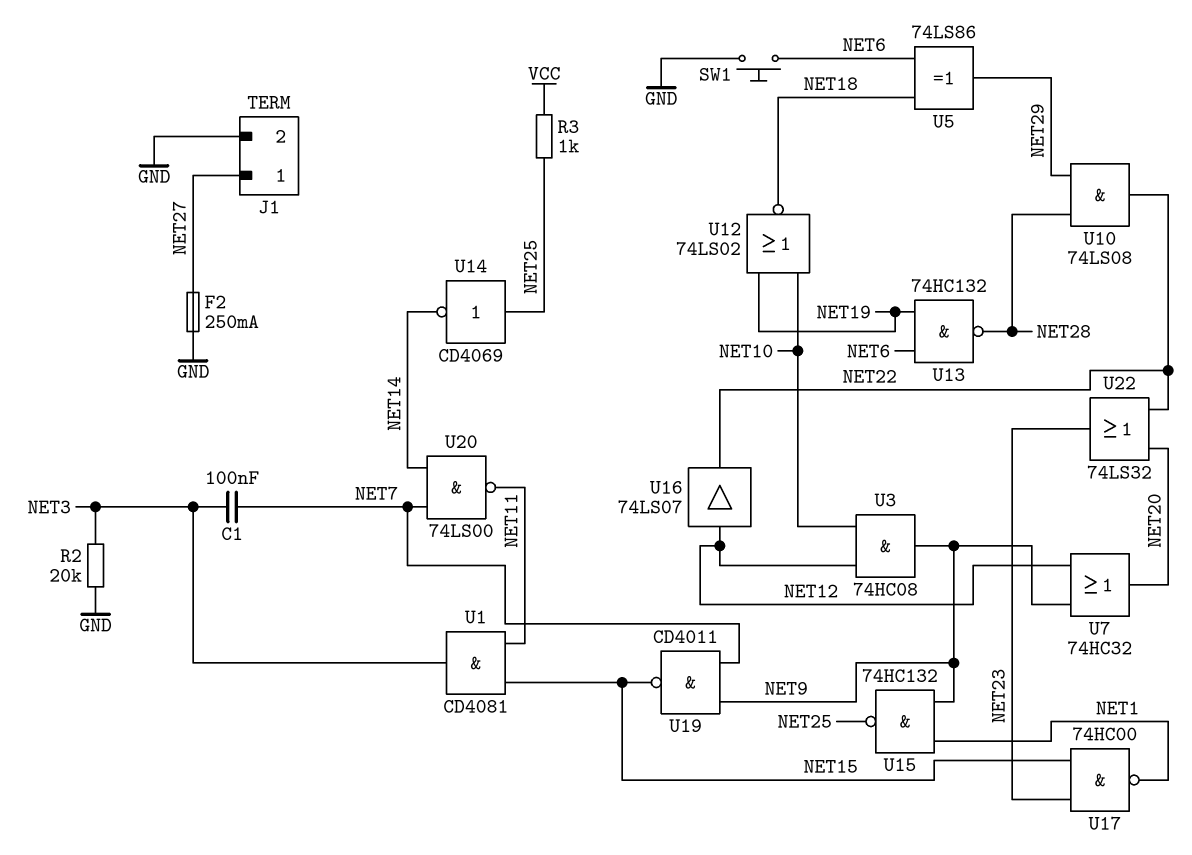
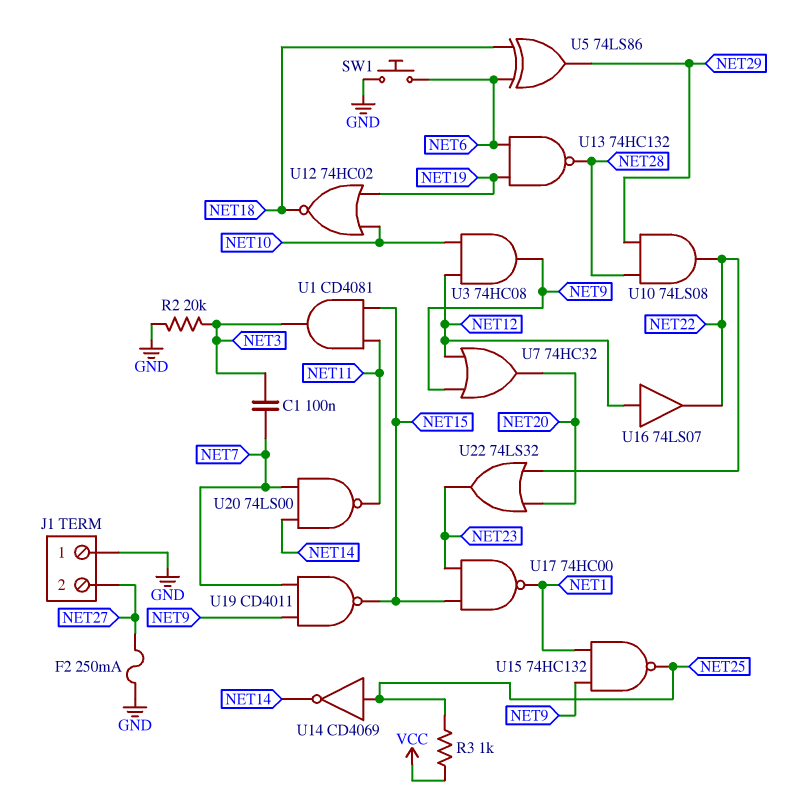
J1 pin 1: NET27 -> GND
J1 pin 2: GND -> NET27
U12: NOR 74LS02 (in NET10, in NET19, out NET18) -> NOR 74HC02 (in NET10, in NET19, out NET18)

